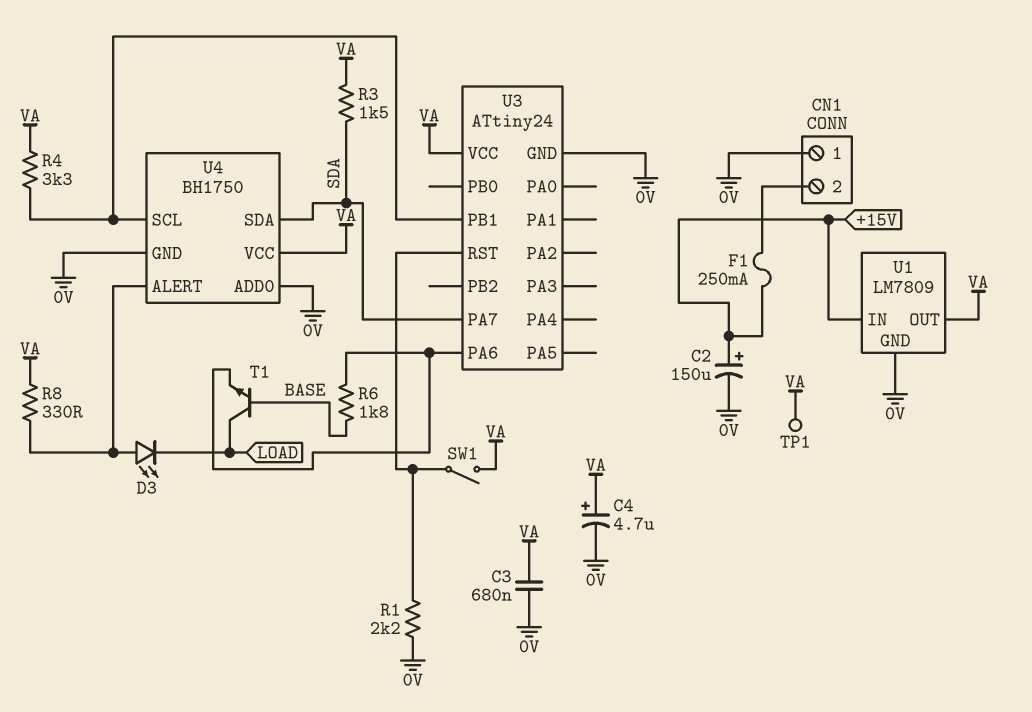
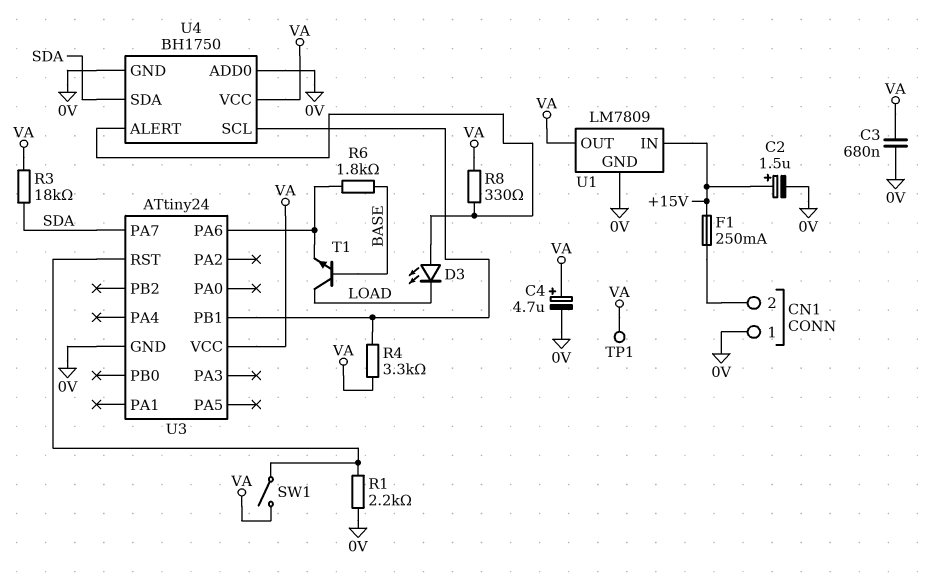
C2: 150uF (plus +15V, minus 0V) -> 1.5uF (plus +15V, minus 0V)
R3: 1.5k (SDA, VA) -> 18k (SDA, VA)

